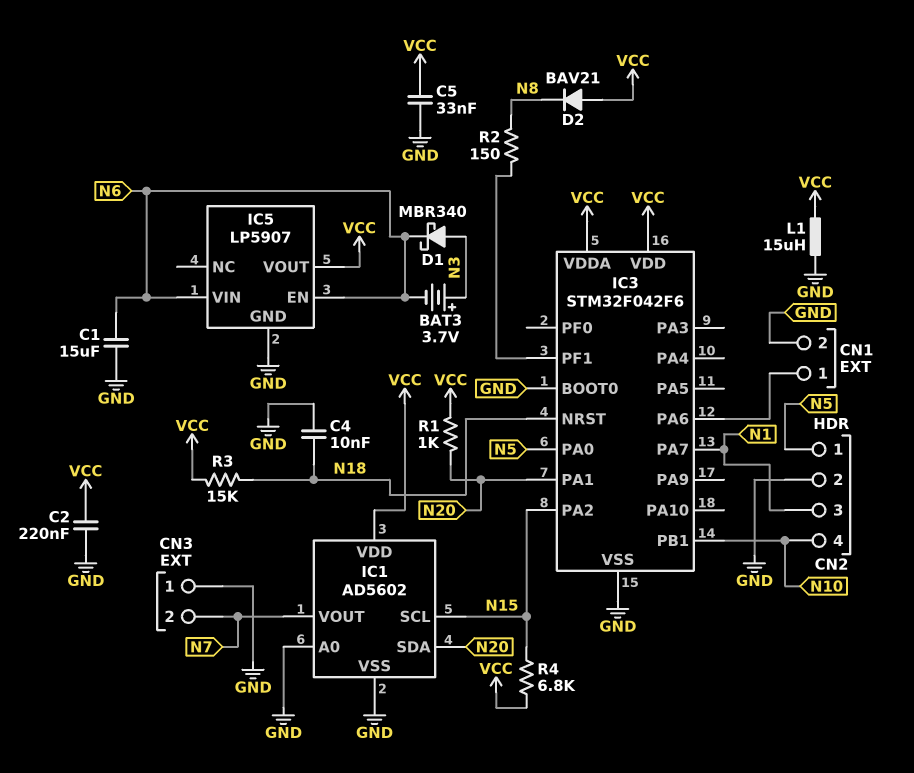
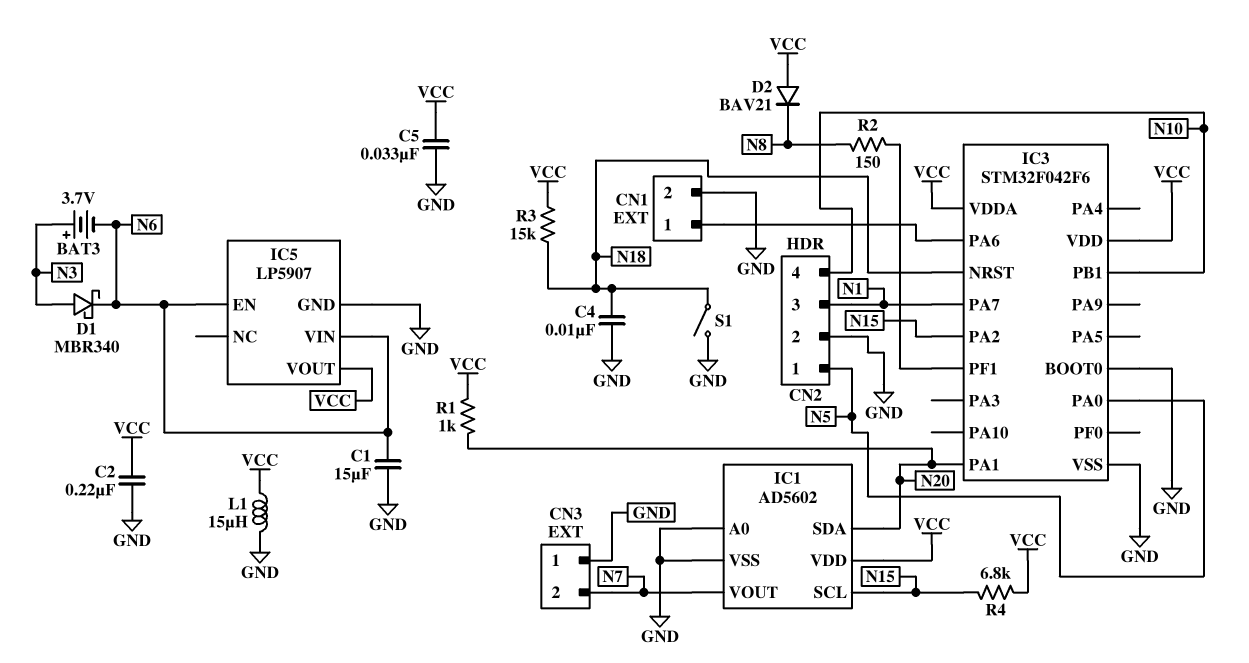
S1: none -> switch (GND, N18)

